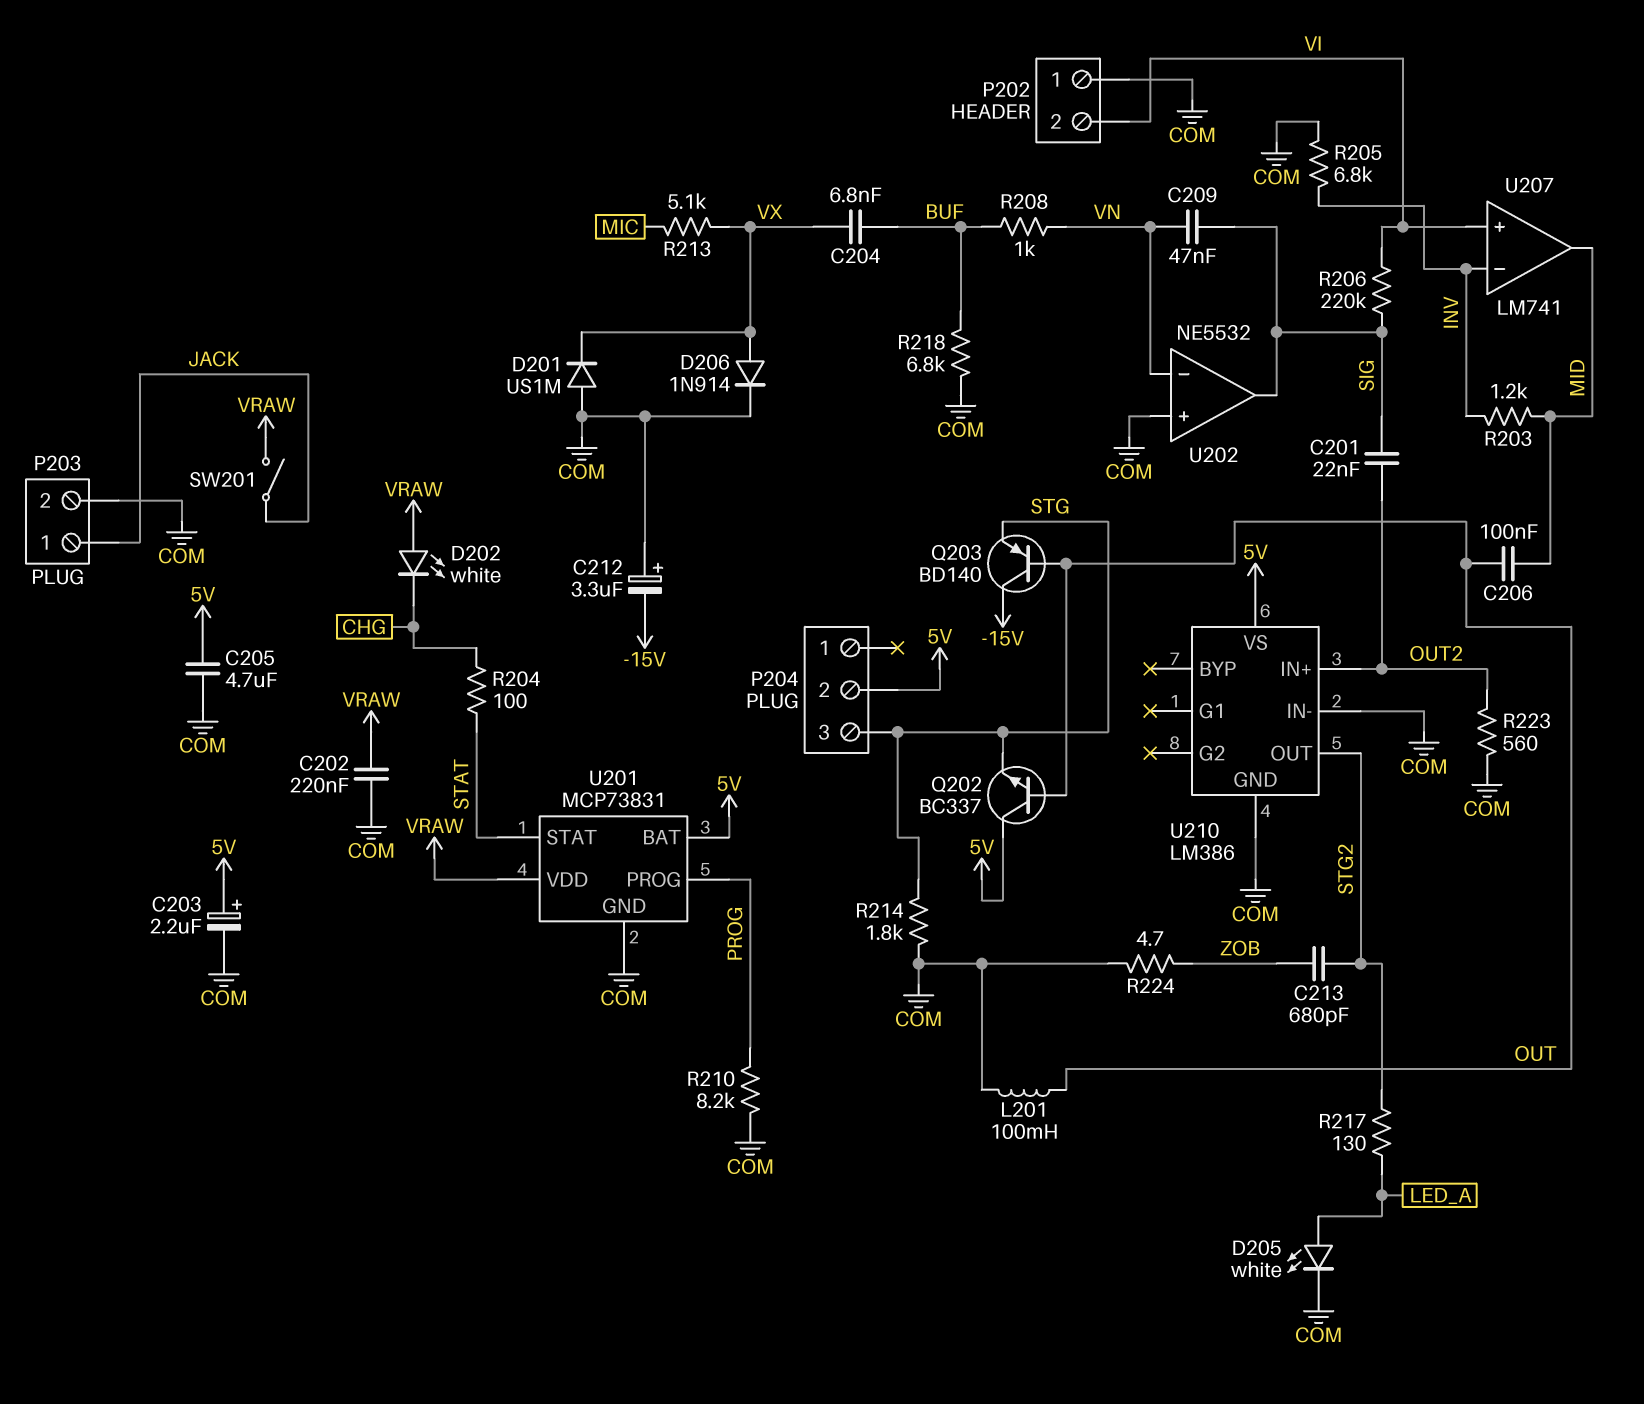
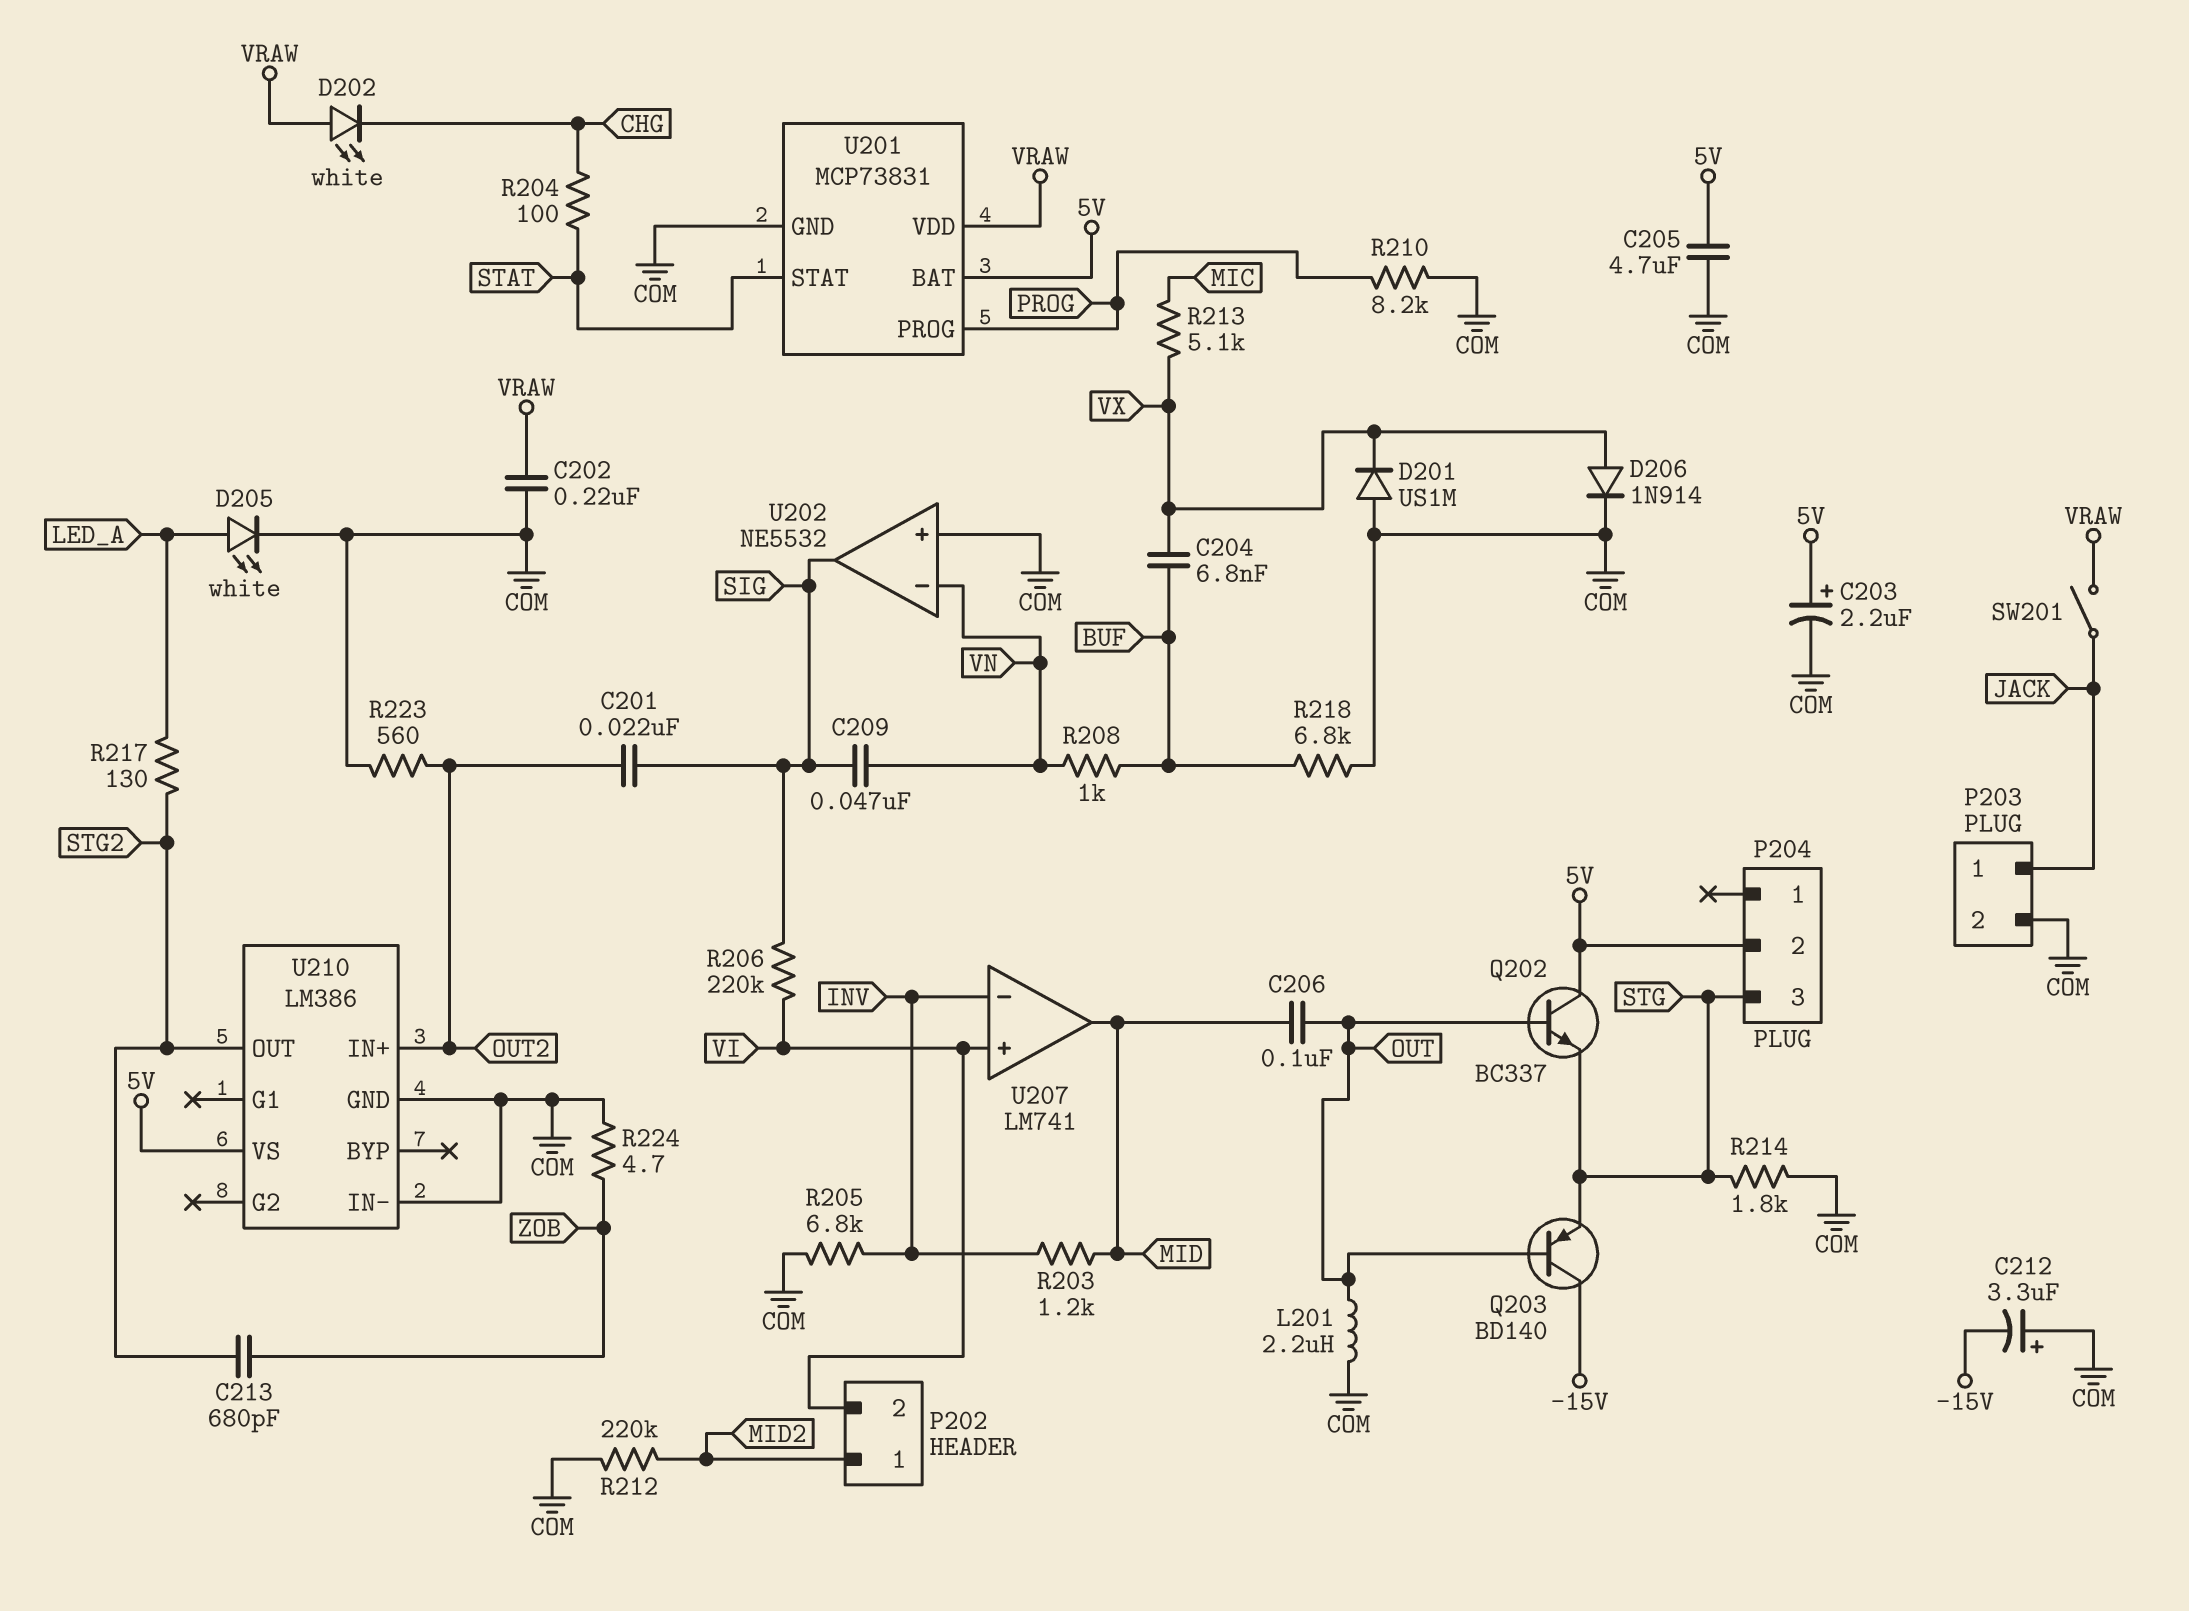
L201: 100mH (COM, OUT) -> 2.2uH (COM, OUT)
P202 pin 1: COM -> MID2
R212: none -> 220k (COM, MID2)

